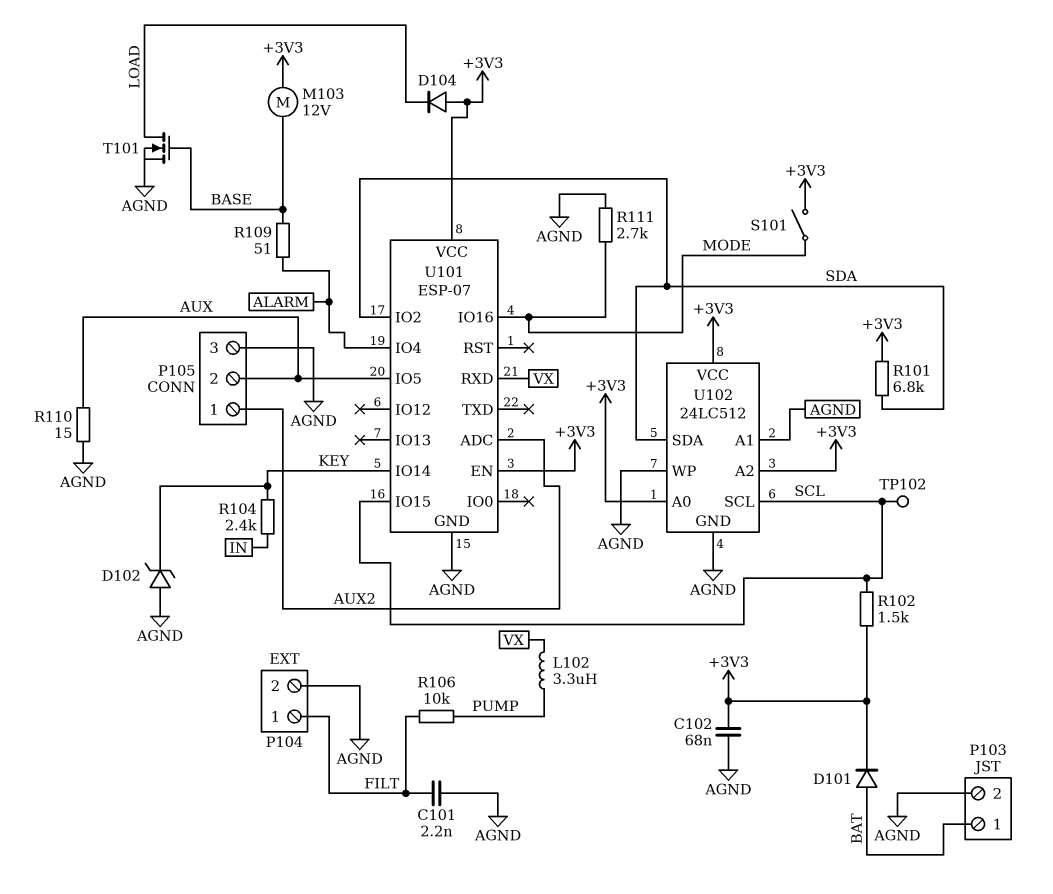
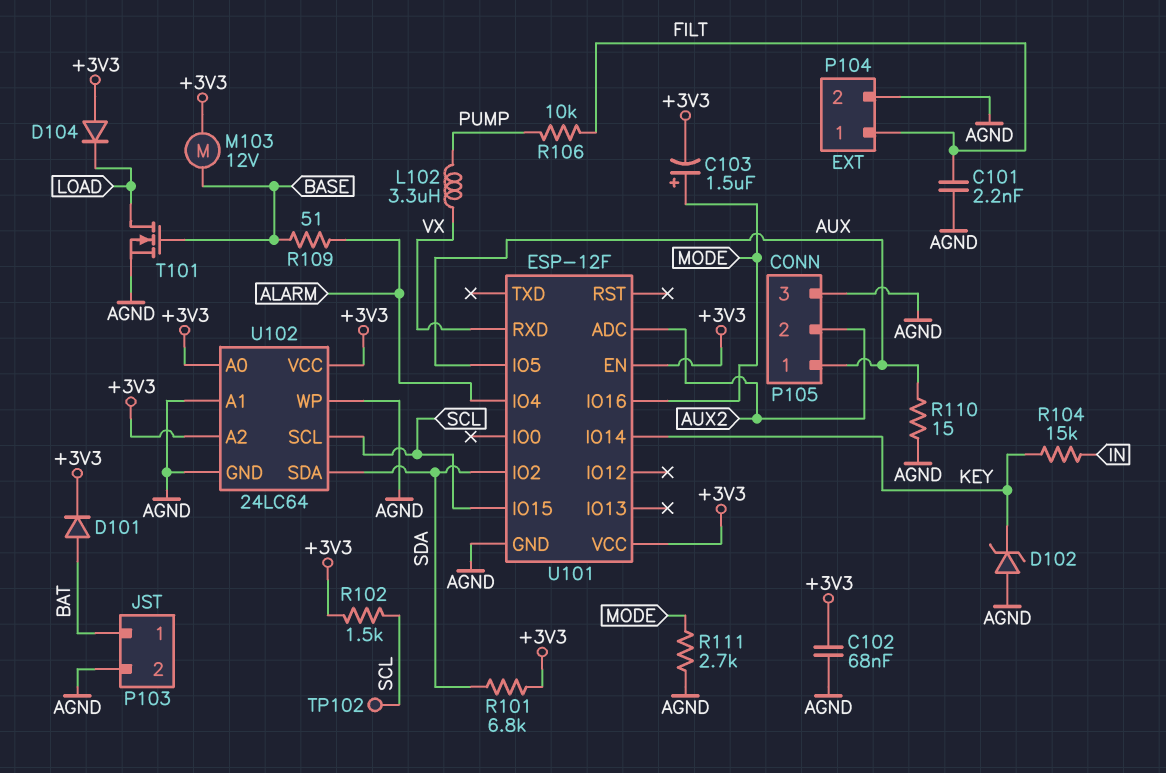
C103: none -> 1.5uF (plus MODE, minus +3V3)
P105 pin 1: AUX2 -> AUX
P105 pin 2: AUX -> AUX2
R104: 2.4k (IN, KEY) -> 15k (IN, KEY)
S101: switch (+3V3, MODE) -> none
U101: ESP-07 -> ESP-12F
U102: 24LC512 -> 24LC64

